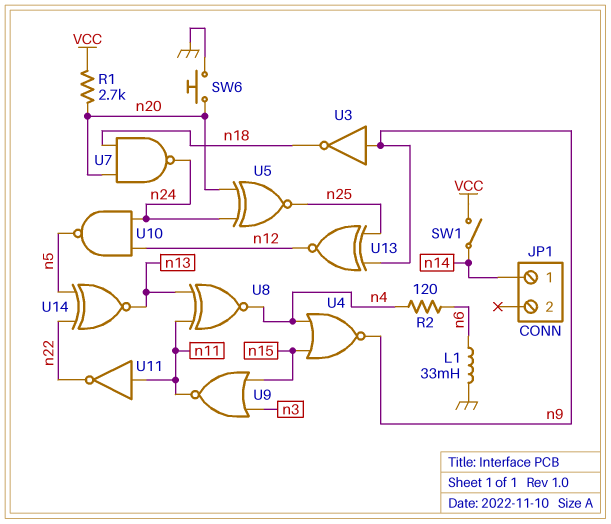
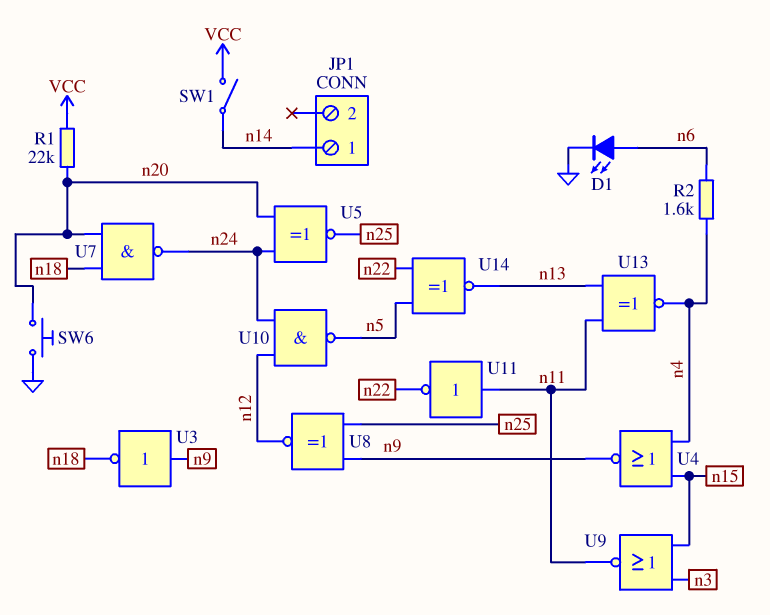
D1: none -> LED (A n6, K GND)
L1: 33mH (GND, n6) -> none
R1: 2.7k (VCC, n20) -> 22k (VCC, n20)
R2: 120 (n4, n6) -> 1.6k (n4, n6)
U8: XNOR (in n11, in n13, out n4) -> XNOR (in n9, in n25, out n12)
U13: XNOR (in n9, in n25, out n12) -> XNOR (in n11, in n13, out n4)

